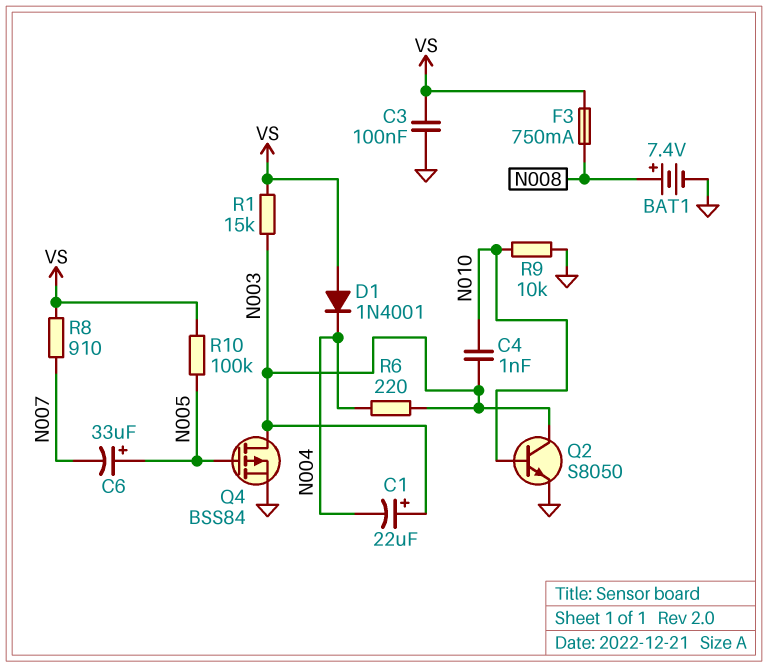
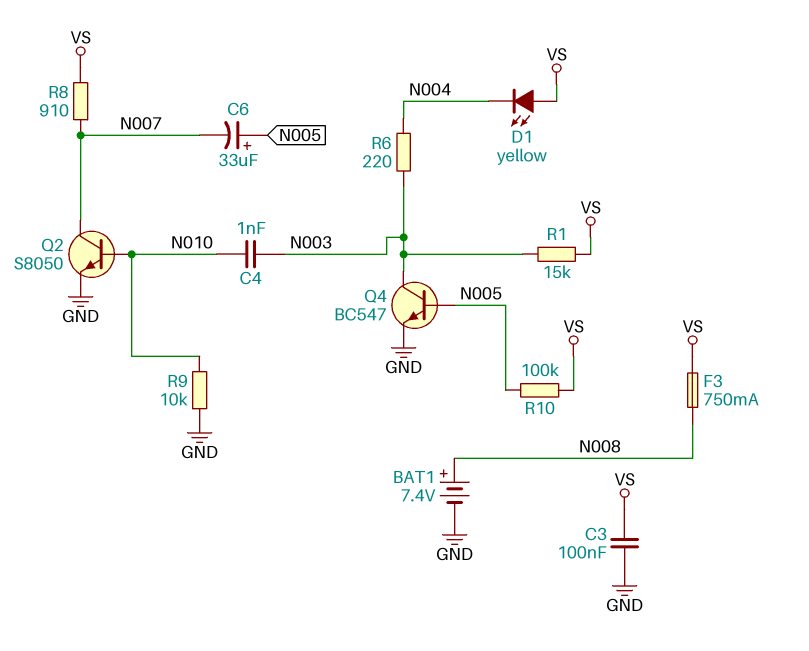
C1: 22uF (plus N003, minus N004) -> none
D1: diode 1N4001 (A VS, K N004) -> LED yellow (A VS, K N004)
Q2: NPN S8050 (B N010, C N003, E GND) -> NPN S8050 (B N010, C N007, E GND)
Q4: PMOS BSS84 (G N005, D N003, S GND) -> NPN BC547 (B N005, C N003, E GND)

